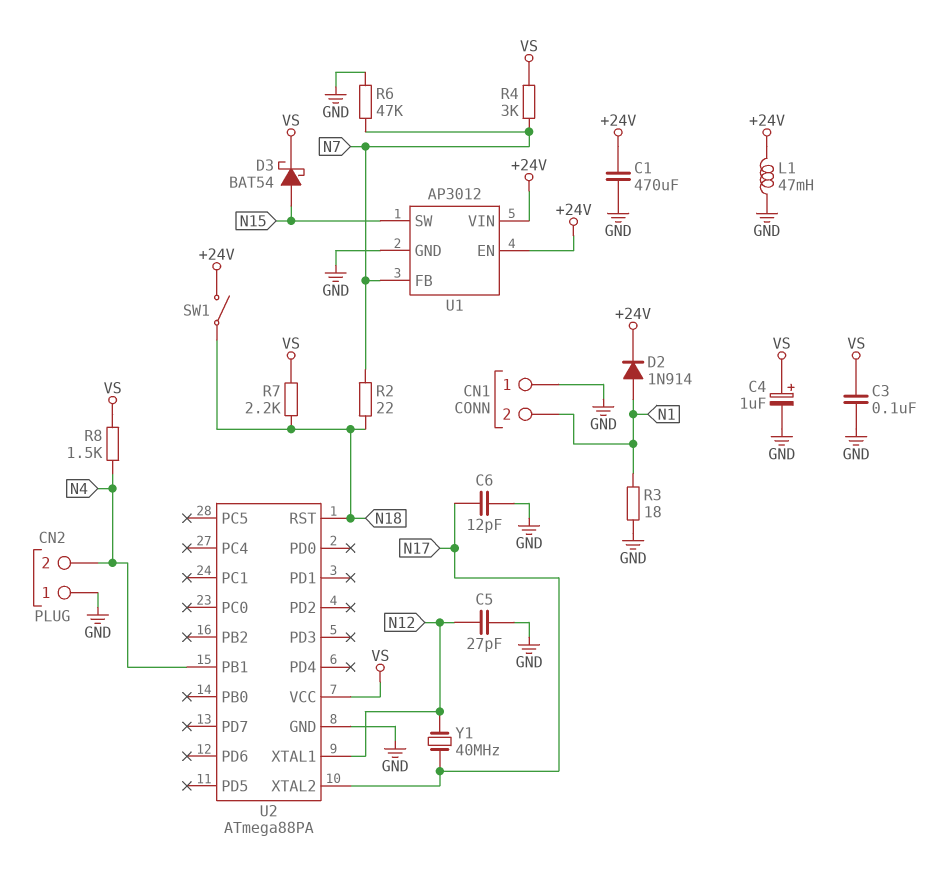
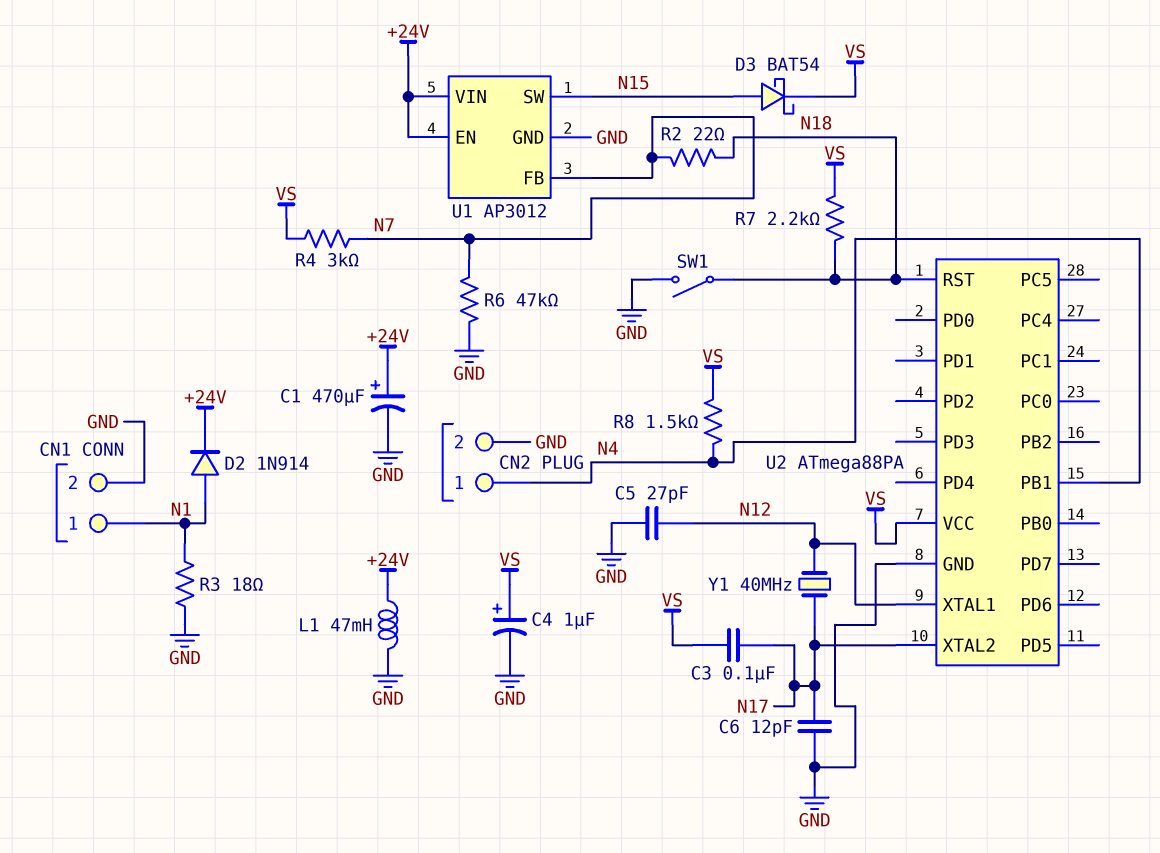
C1: 470uF (+24V, GND) -> 470uF (plus +24V, minus GND)
C3: 100nF (GND, VS) -> 100nF (N17, VS)
CN1 pin 1: GND -> N1
CN1 pin 2: N1 -> GND
CN2 pin 1: GND -> N4
CN2 pin 2: N4 -> GND
SW1: switch (+24V, N18) -> switch (GND, N18)

